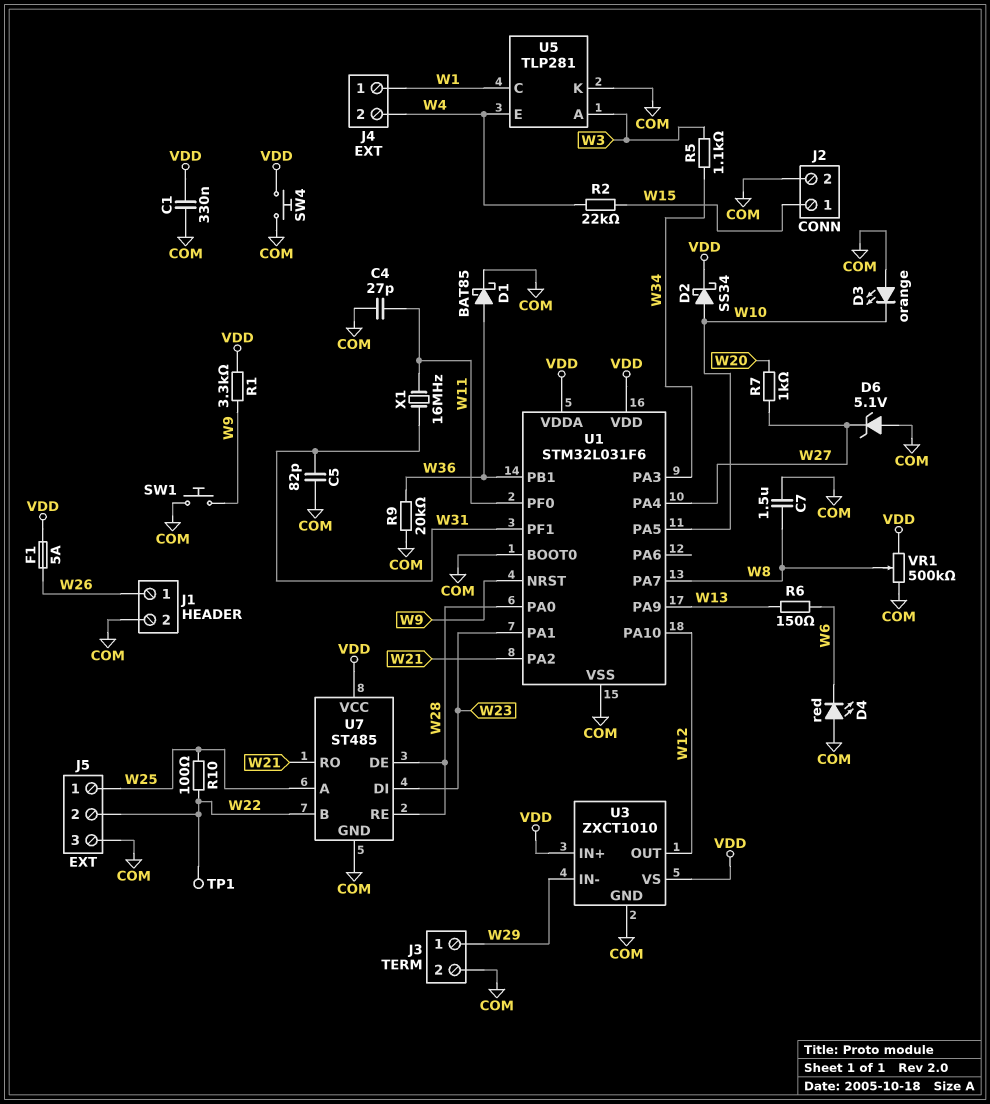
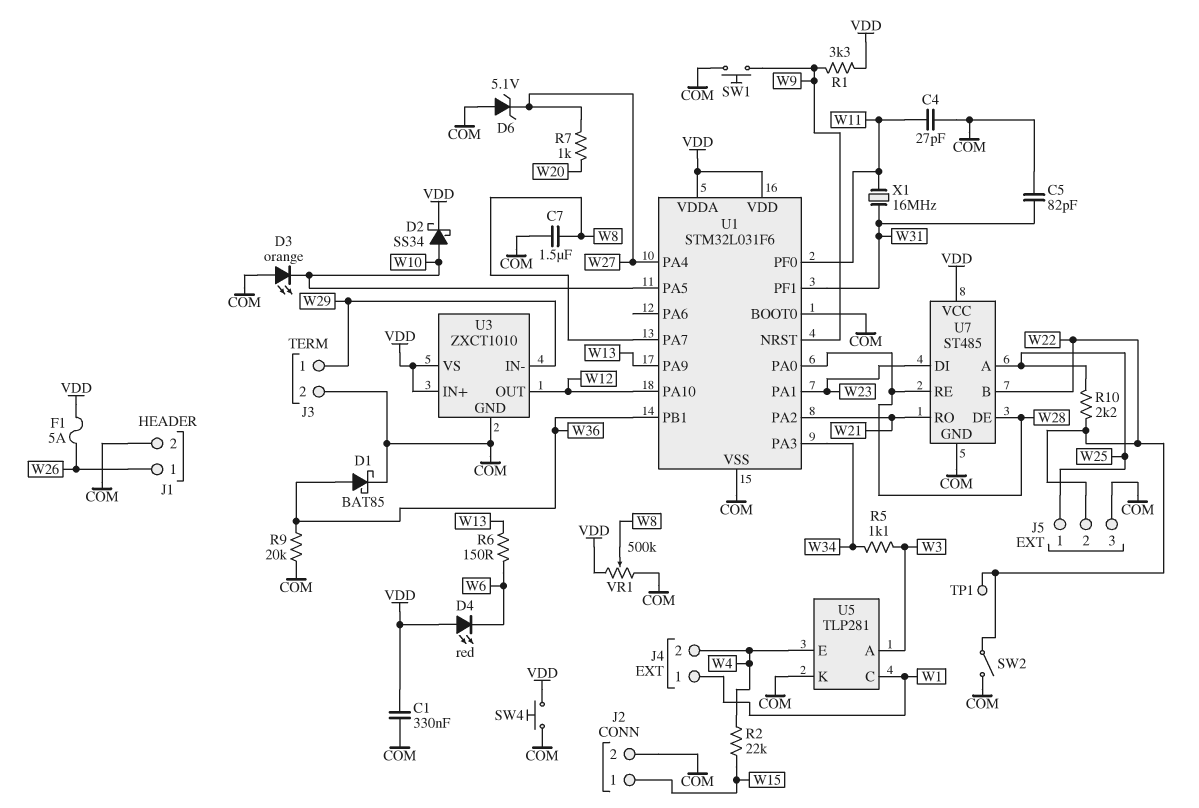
D4: LED red (A COM, K W6) -> LED red (A VDD, K W6)
R10: 100 (W22, W25) -> 2.2k (W22, W25)
SW2: none -> switch (COM, W22)

